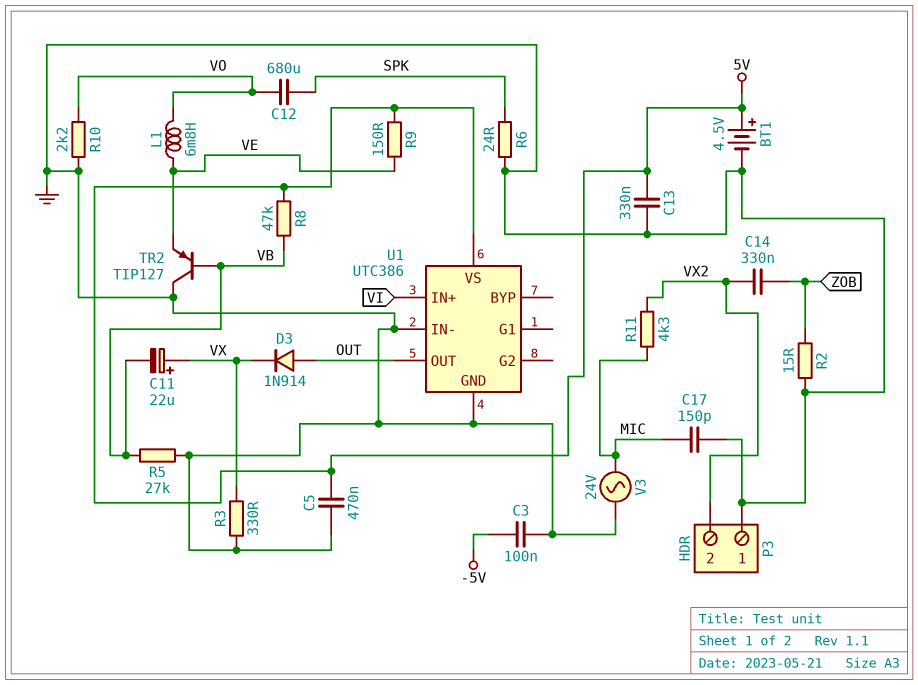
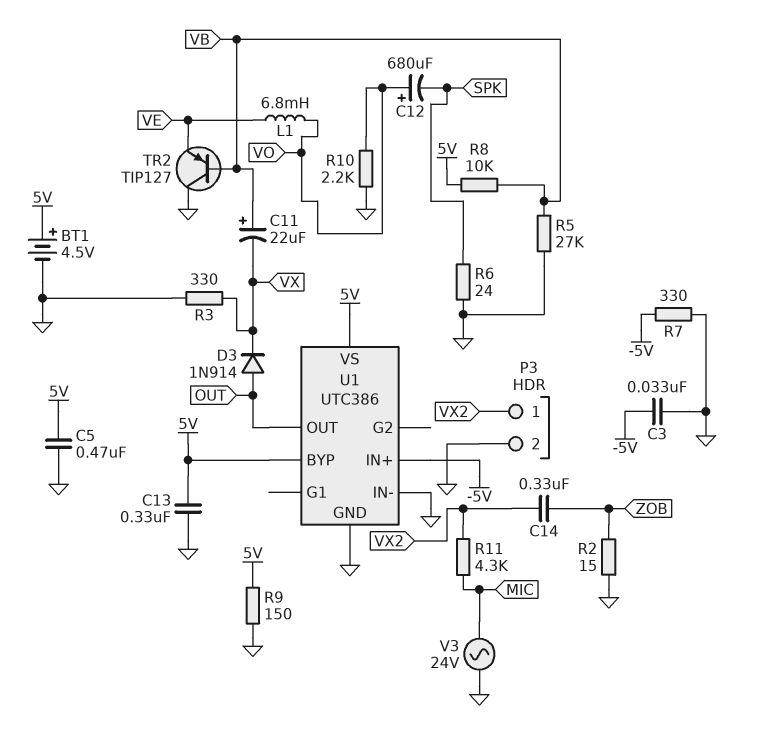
C3: 100nF (-5V, GND) -> 33nF (-5V, GND)
C11: 22uF (plus VX, minus VB) -> 22uF (plus VB, minus VX)
C12: 680uF (SPK, VO) -> 680uF (plus VO, minus SPK)
C17: 150pF (GND, MIC) -> none
P3 pin 1: GND -> VX2
P3 pin 2: VX2 -> GND
R7: none -> 330 (-5V, GND)
R8: 47k (5V, VB) -> 10k (5V, VB)
R9: 150 (5V, VE) -> 150 (5V, GND)
U1 pin BYP: none -> 5V
U1 pin IN+: VI -> -5V

